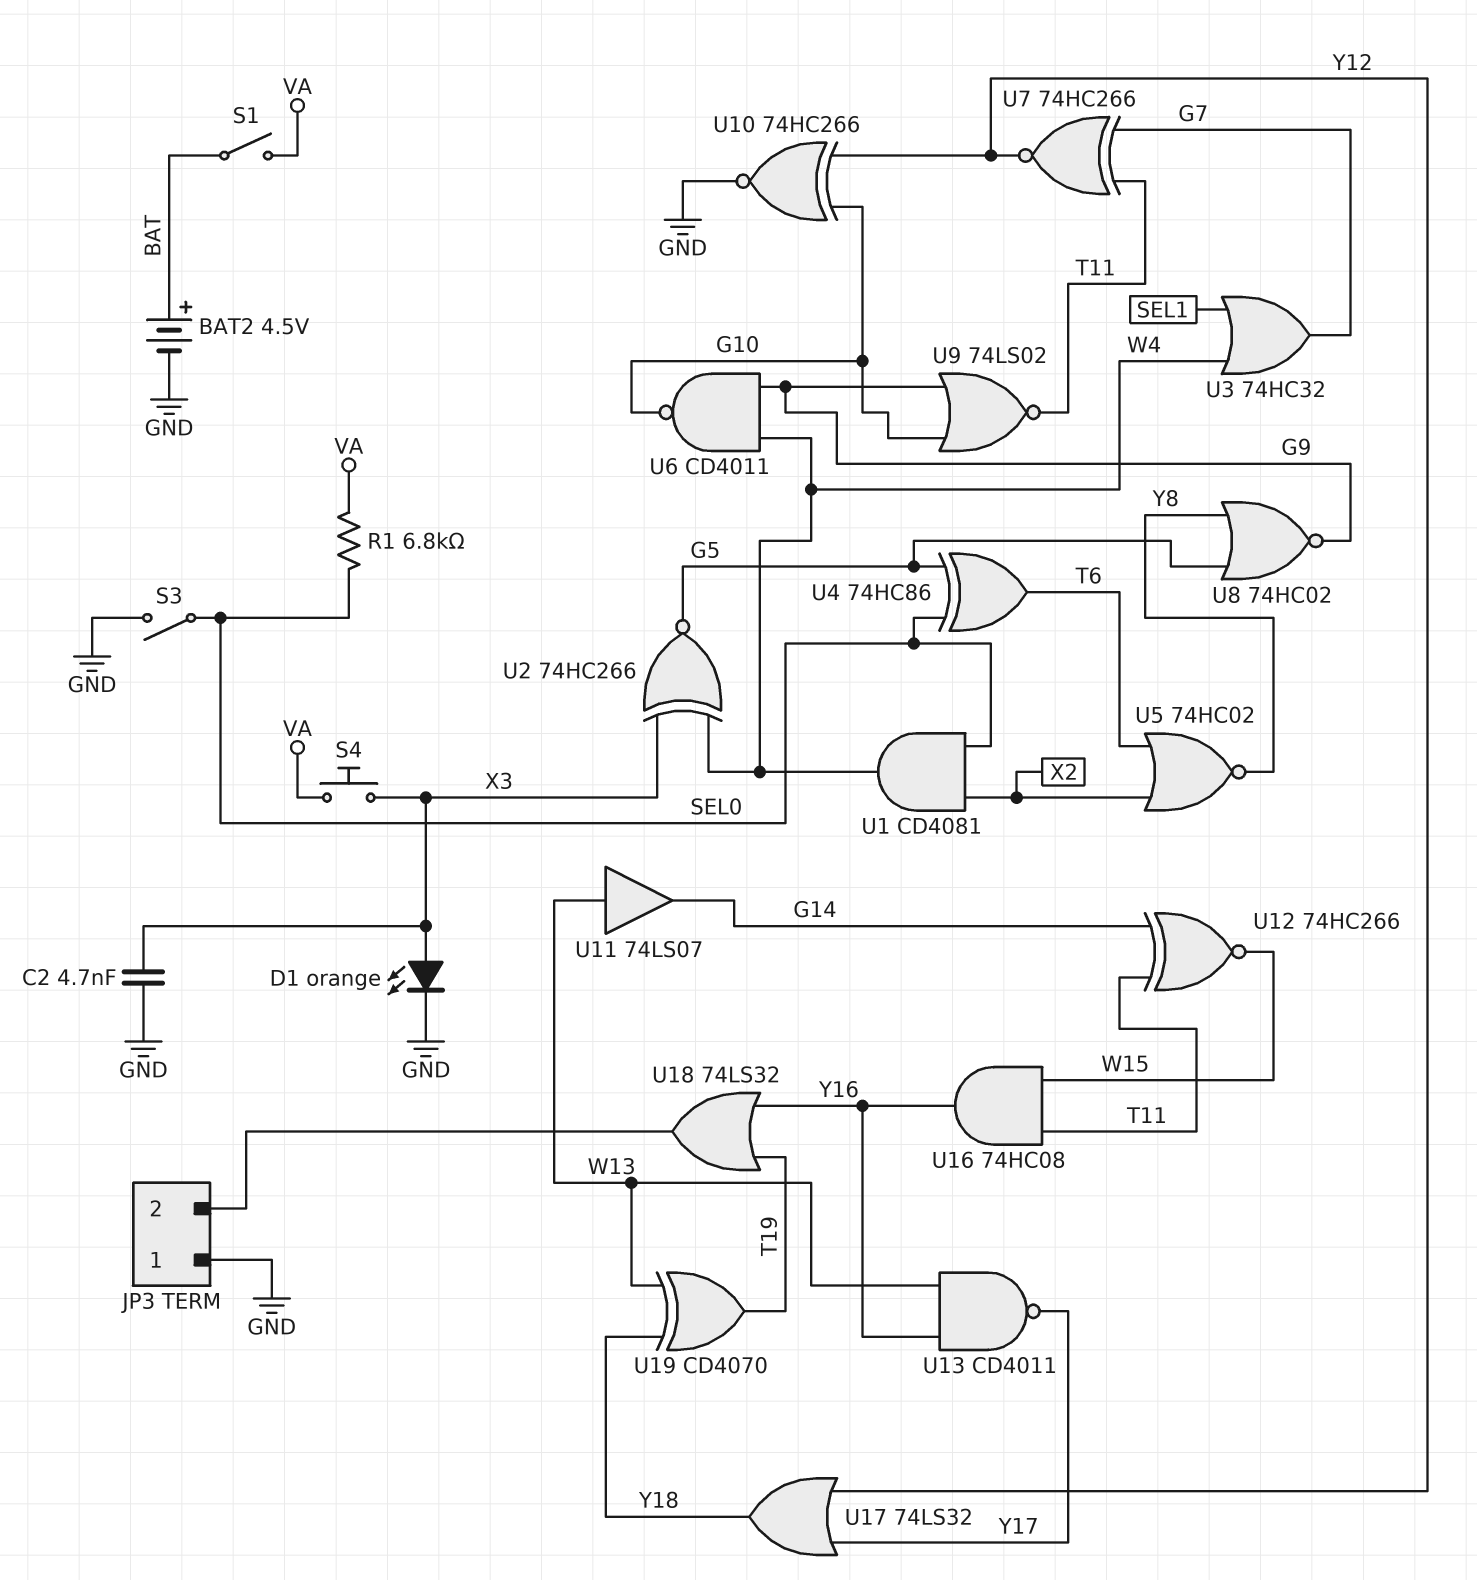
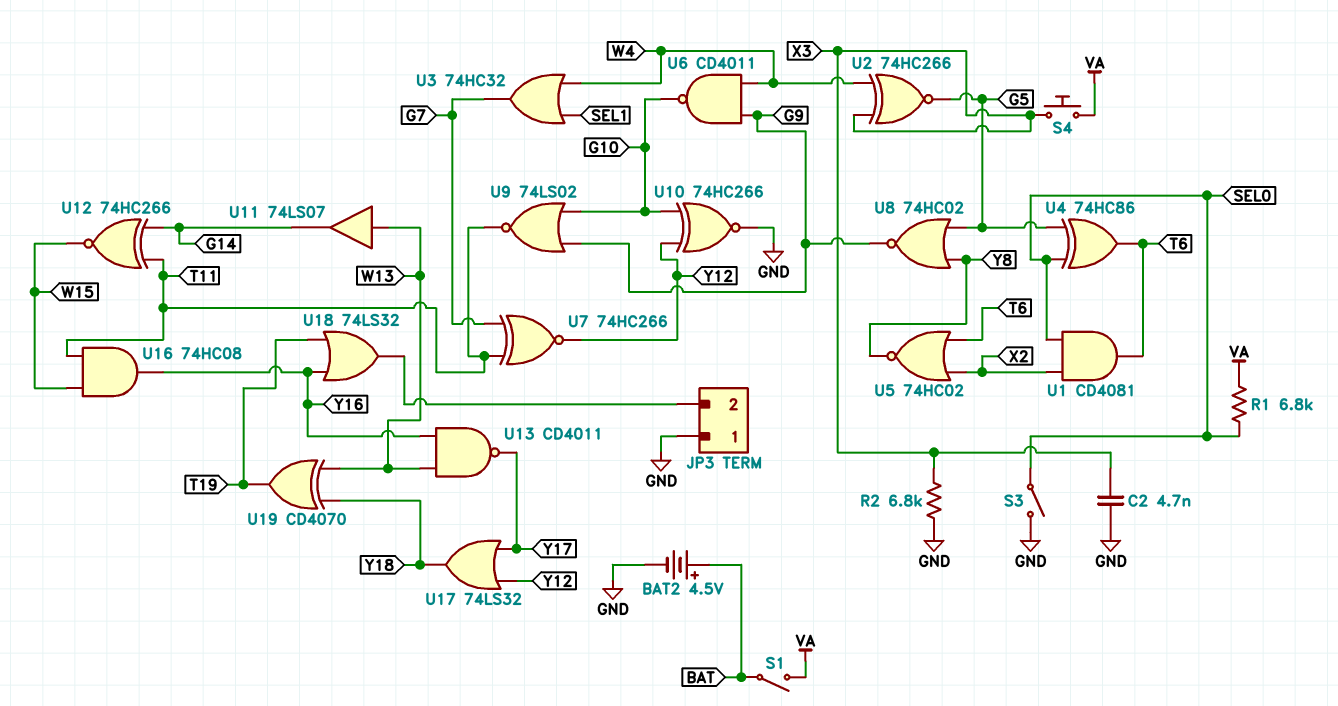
D1: LED orange (A X3, K GND) -> none
R2: none -> 6.8k (GND, X3)
U1: AND CD4081 (in SEL0, in X2, out W4) -> AND CD4081 (in SEL0, in X2, out T6)

